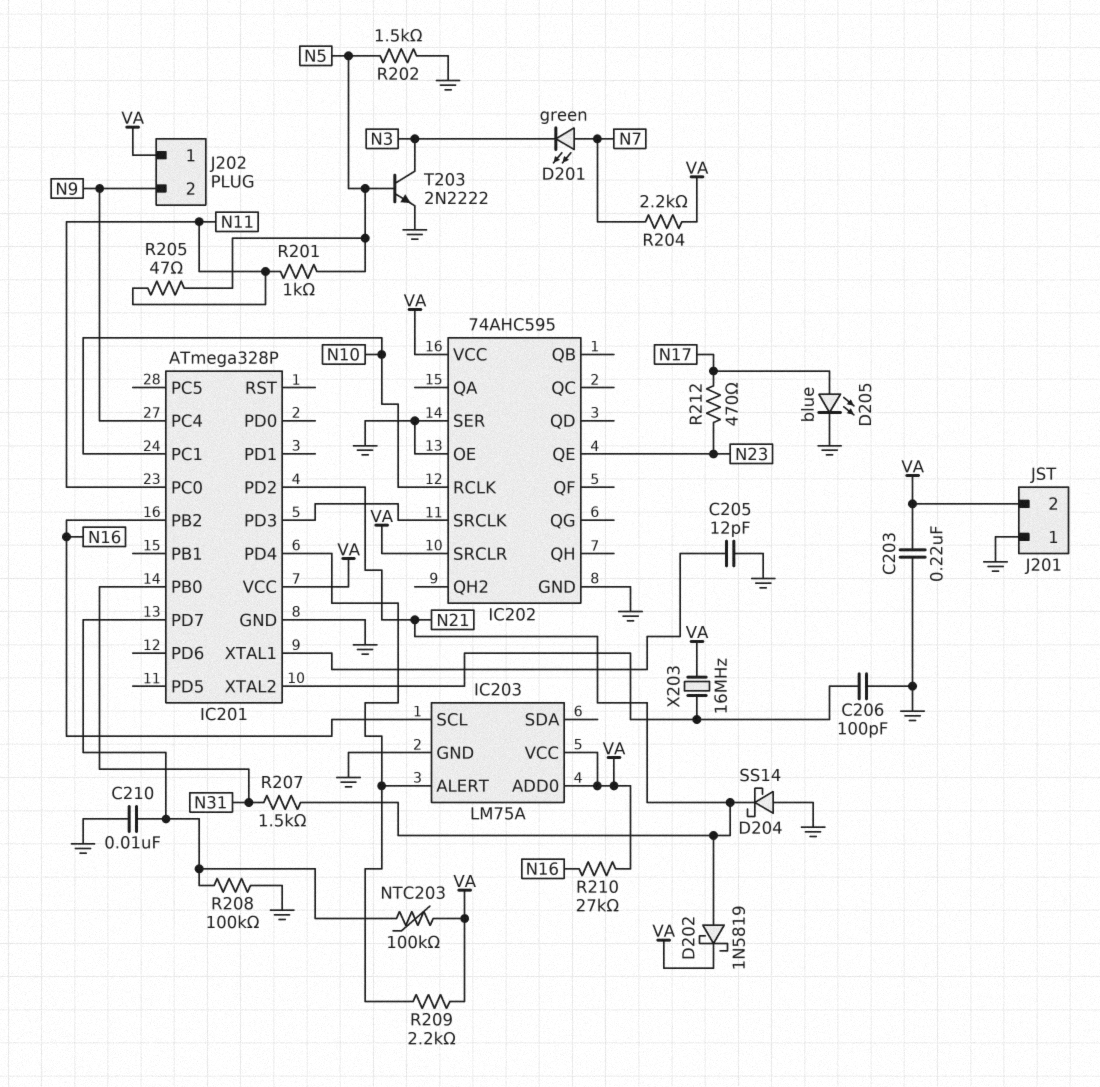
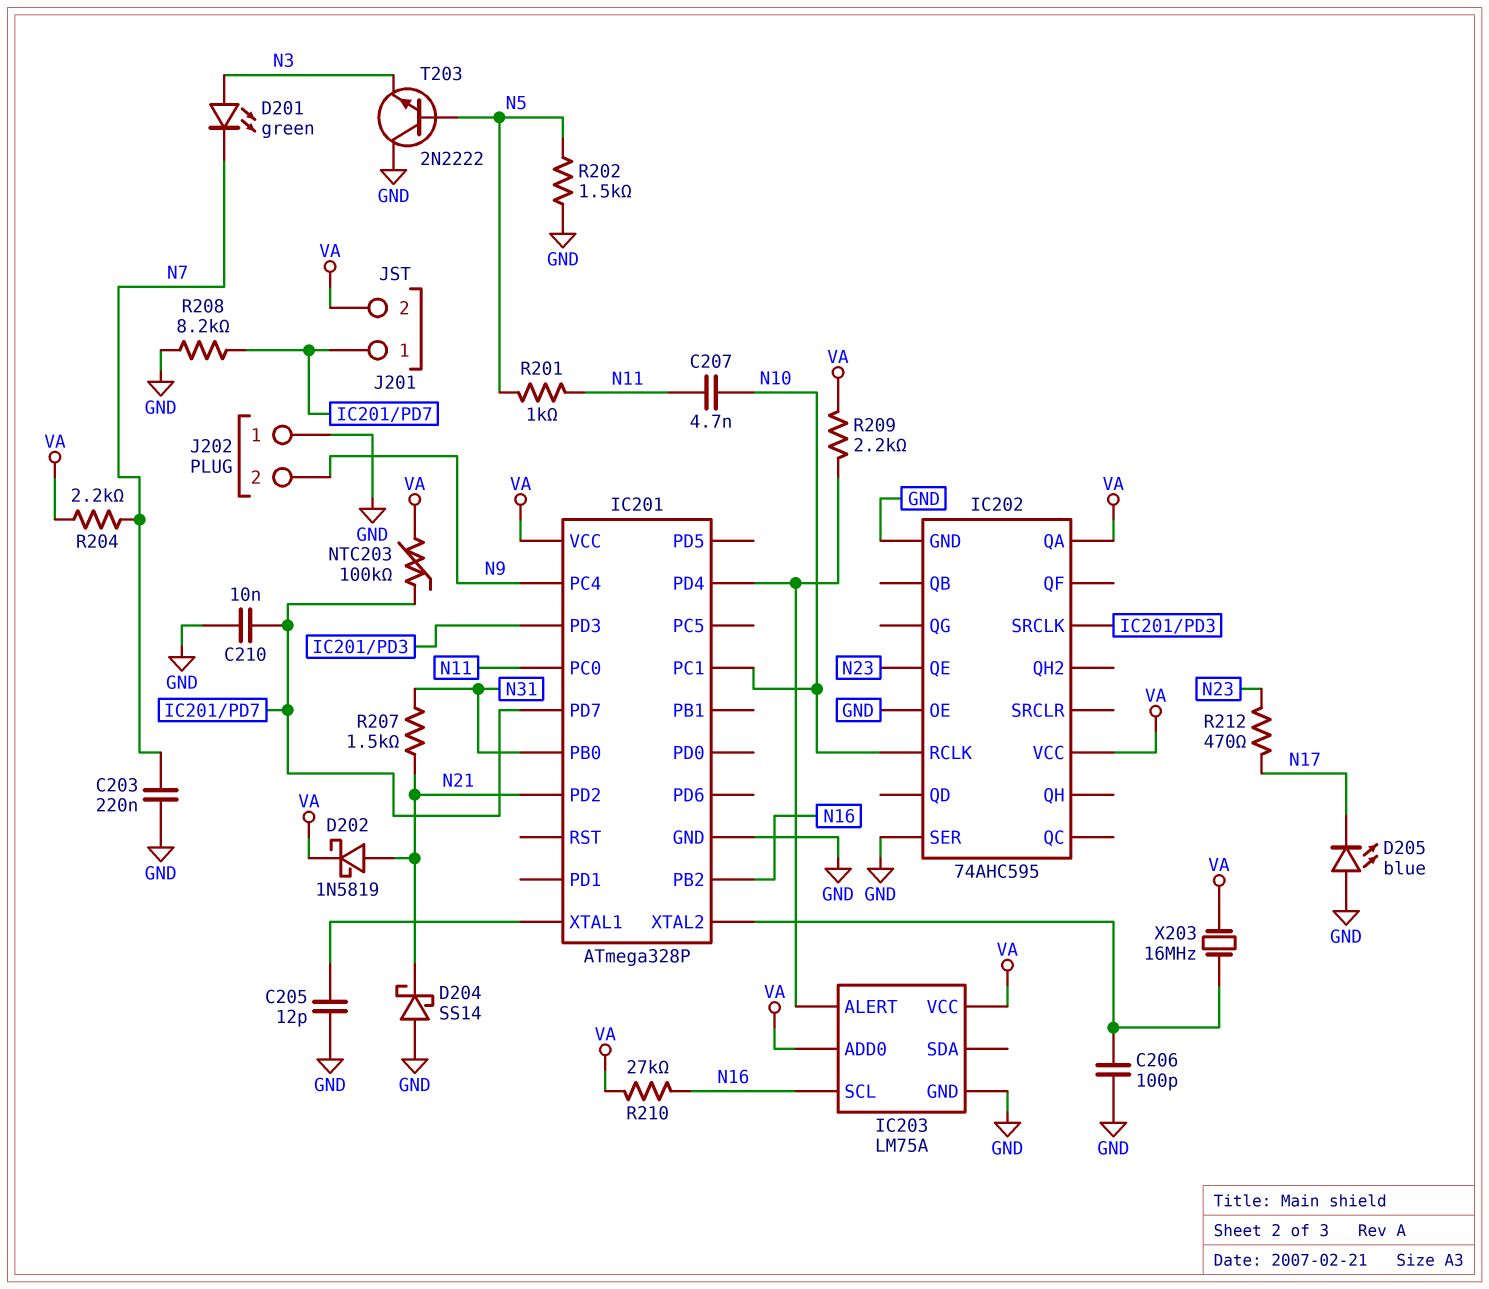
C203: 220nF (GND, VA) -> 220nF (GND, N7)
C207: none -> 4.7nF (N10, N11)
D201: LED green (A N7, K N3) -> LED green (A N3, K N7)
D205: LED blue (A N17, K GND) -> LED blue (A GND, K N17)
IC202 pin QA: none -> VA
IC202 pin SRCLR: VA -> none
J201 pin 1: GND -> IC201/PD7
J202 pin 1: VA -> GND
R205: 47 (N5, N11) -> none
R208: 100k (GND, IC201/PD7) -> 8.2k (GND, IC201/PD7)
T203: NPN 2N2222 (B N5, C N3, E GND) -> NPN 2N2222 (B N5, C GND, E N3)

